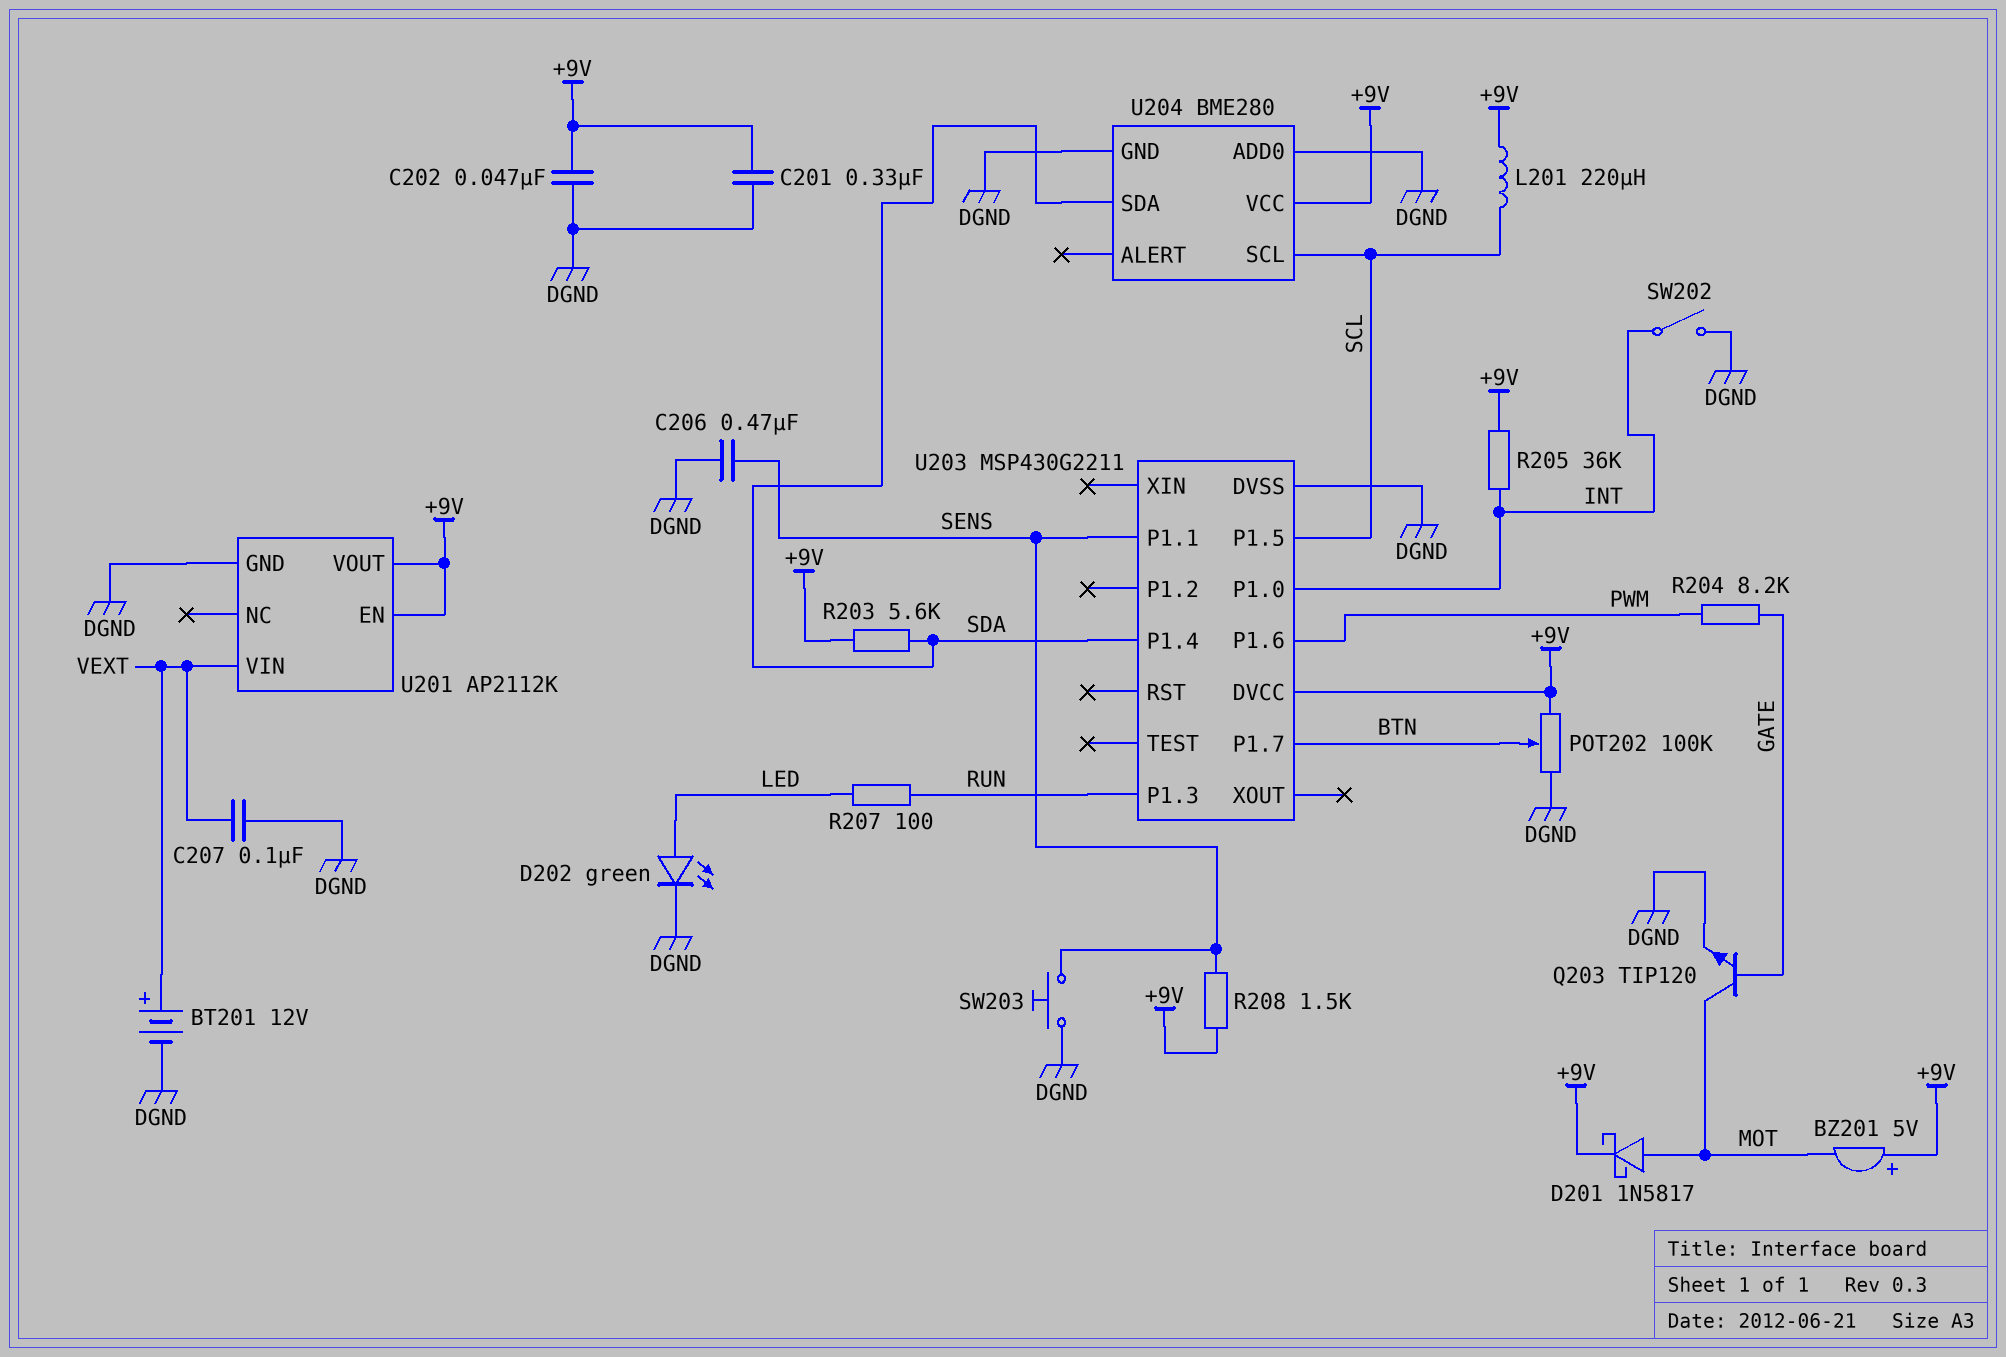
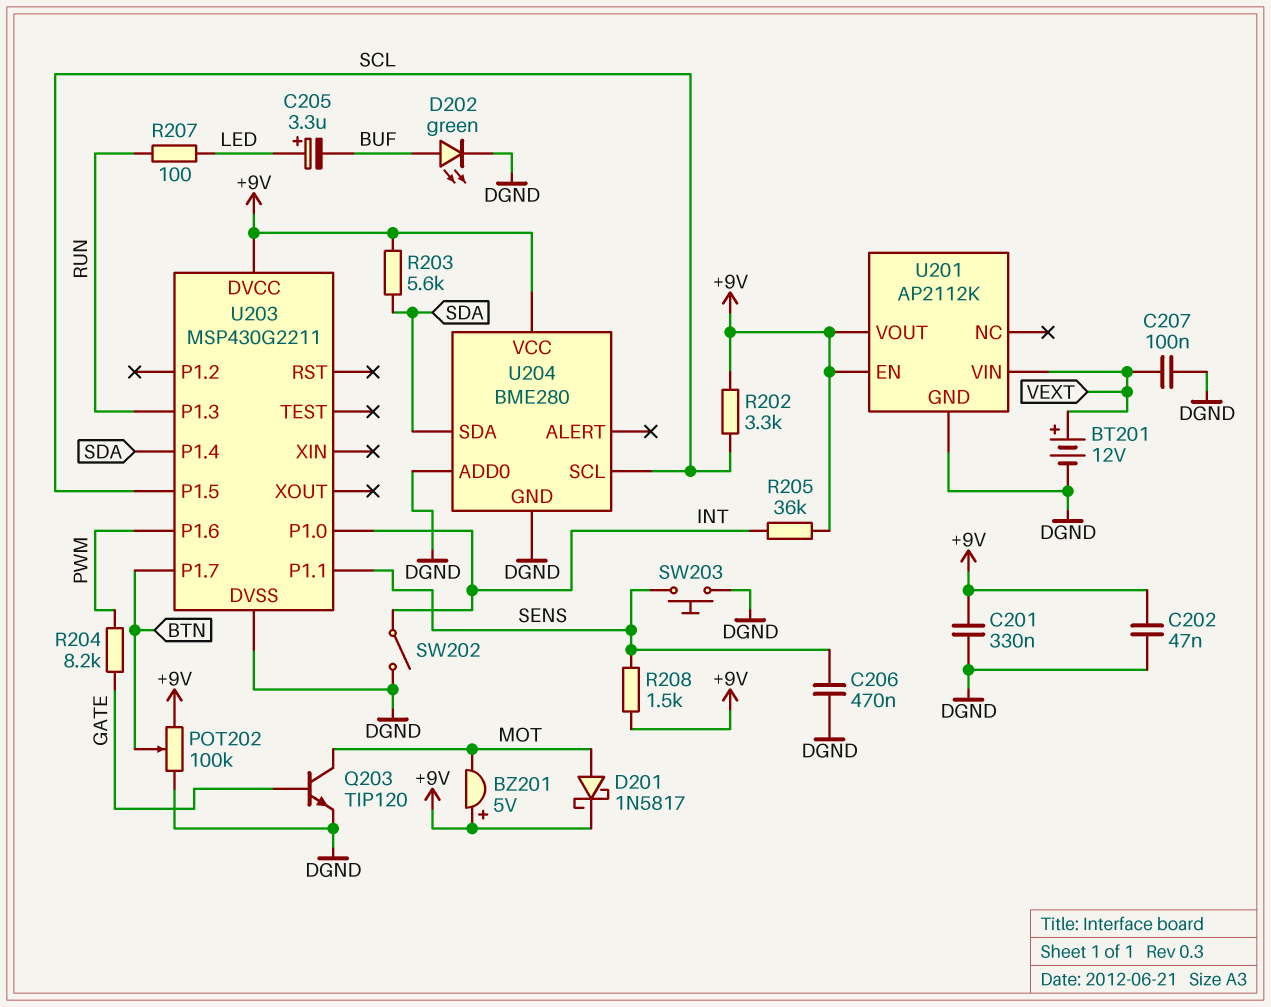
C205: none -> 3.3uF (plus LED, minus BUF)
D202: LED green (A LED, K DGND) -> LED green (A BUF, K DGND)
L201: 220uH (+9V, SCL) -> none
R202: none -> 3.3k (+9V, SCL)

